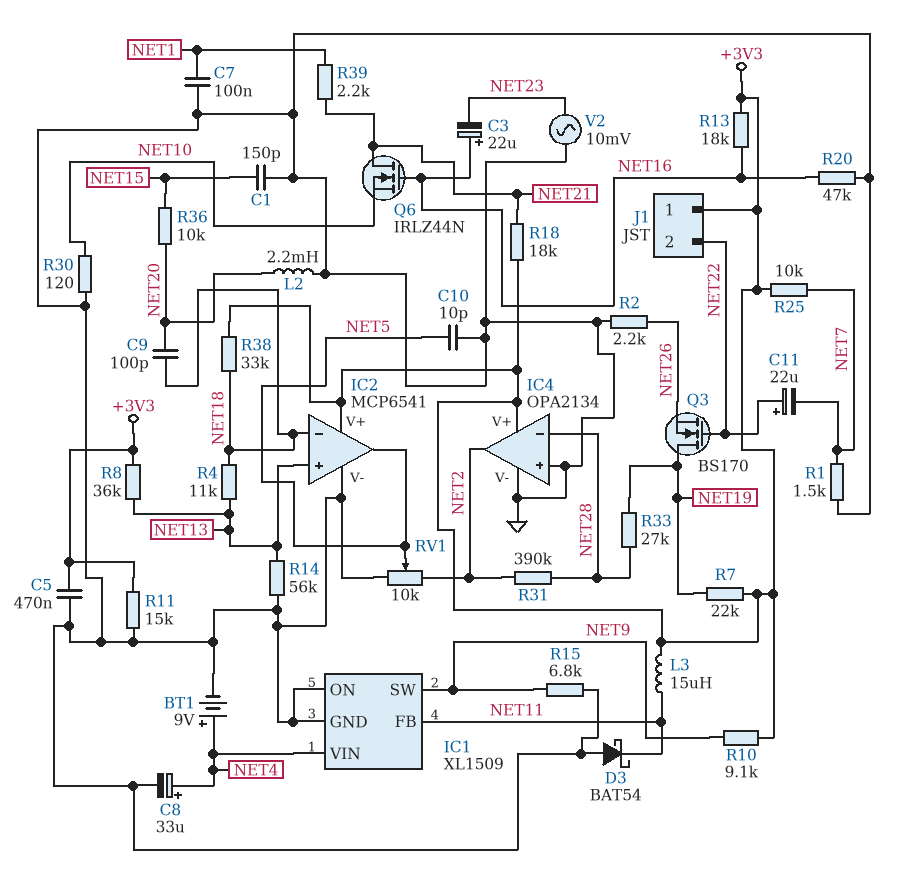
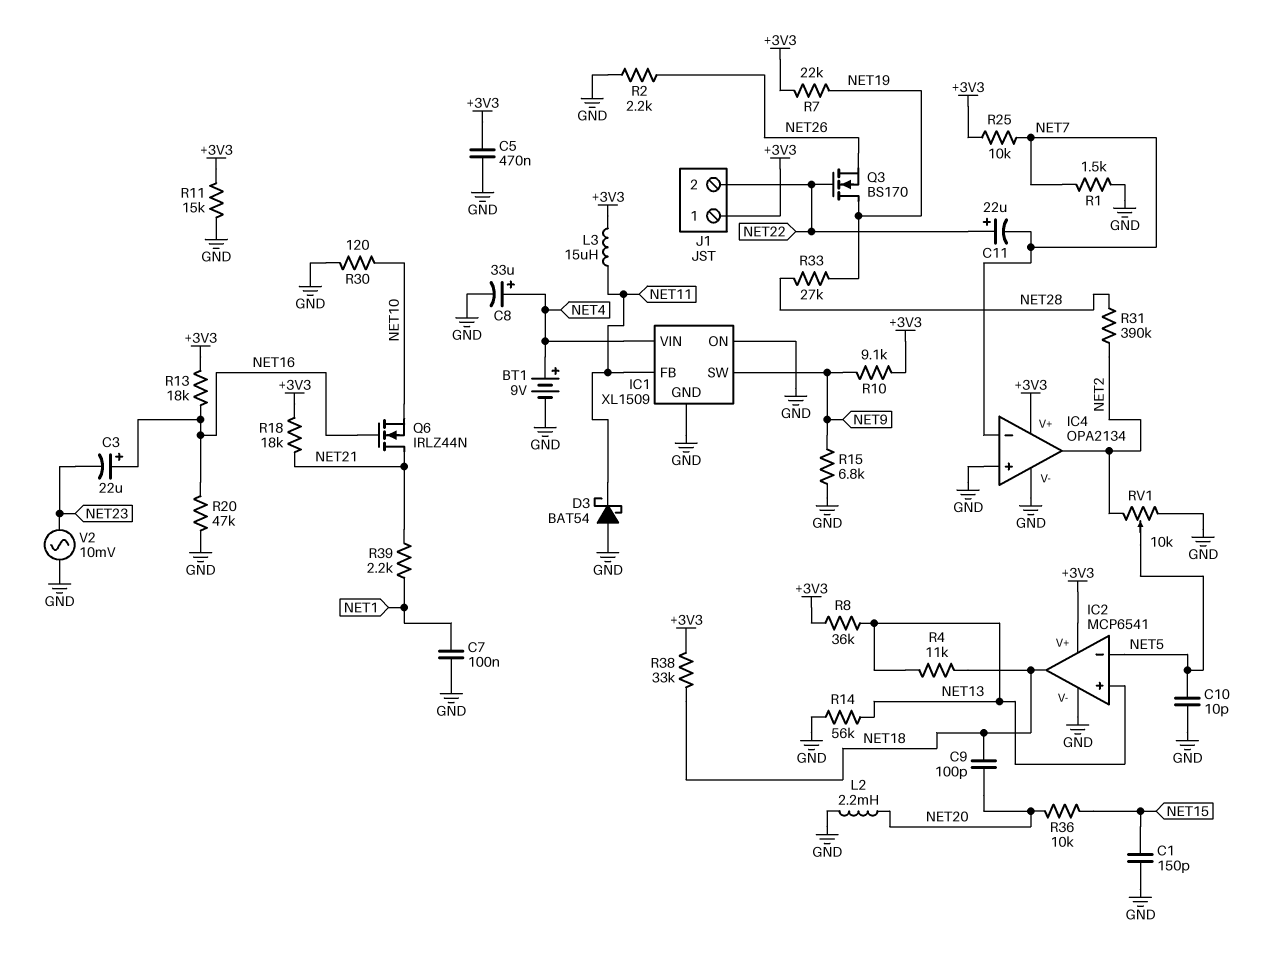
IC2 pin in-: NET18 -> NET5
IC2 pin out: NET5 -> NET18
IC4 pin in-: NET28 -> NET7

